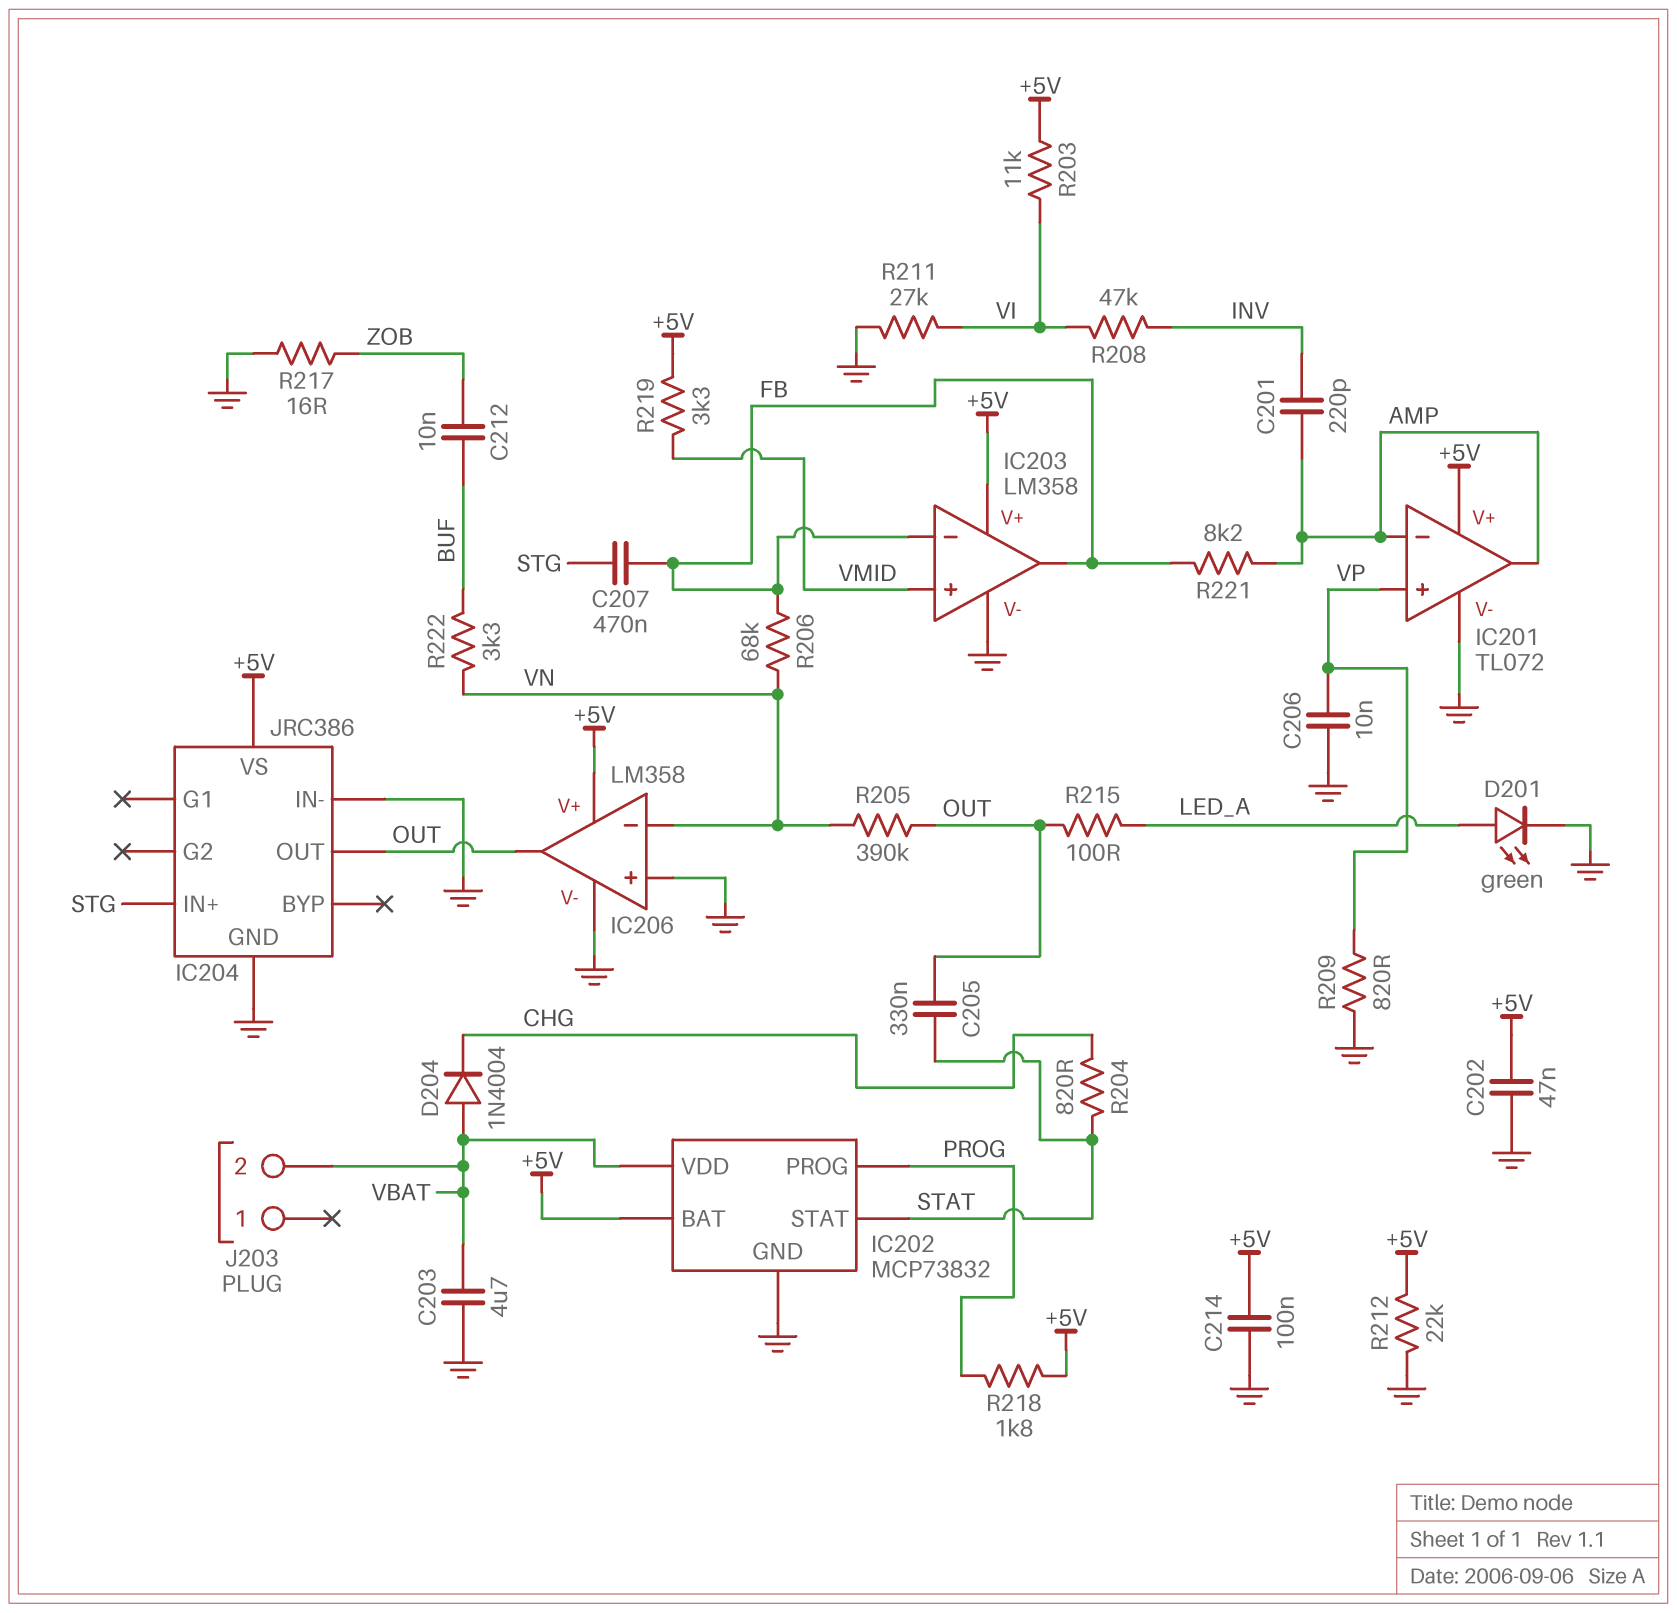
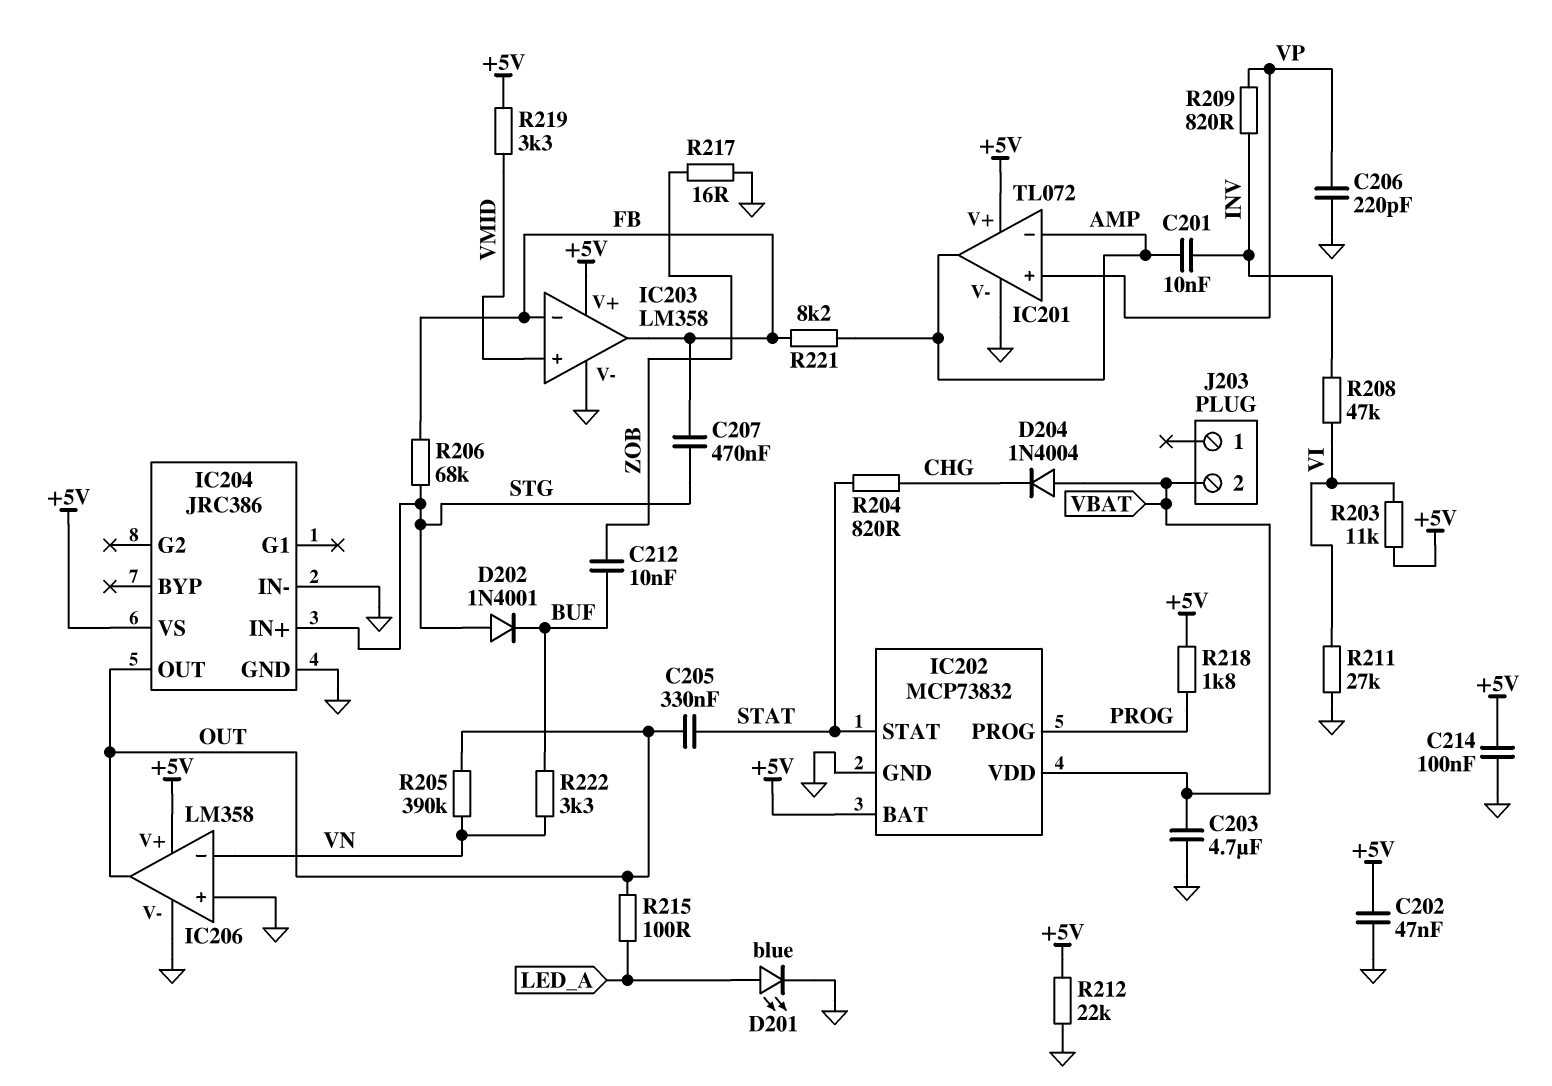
C201: 220pF (AMP, INV) -> 10nF (AMP, INV)
C206: 10nF (GND, VP) -> 220pF (GND, VP)
D201: LED green (A LED_A, K GND) -> LED blue (A LED_A, K GND)
D202: none -> diode 1N4001 (A STG, K BUF)
R206: 68k (FB, VN) -> 68k (FB, STG)
R209: 820 (GND, VP) -> 820 (INV, VP)

